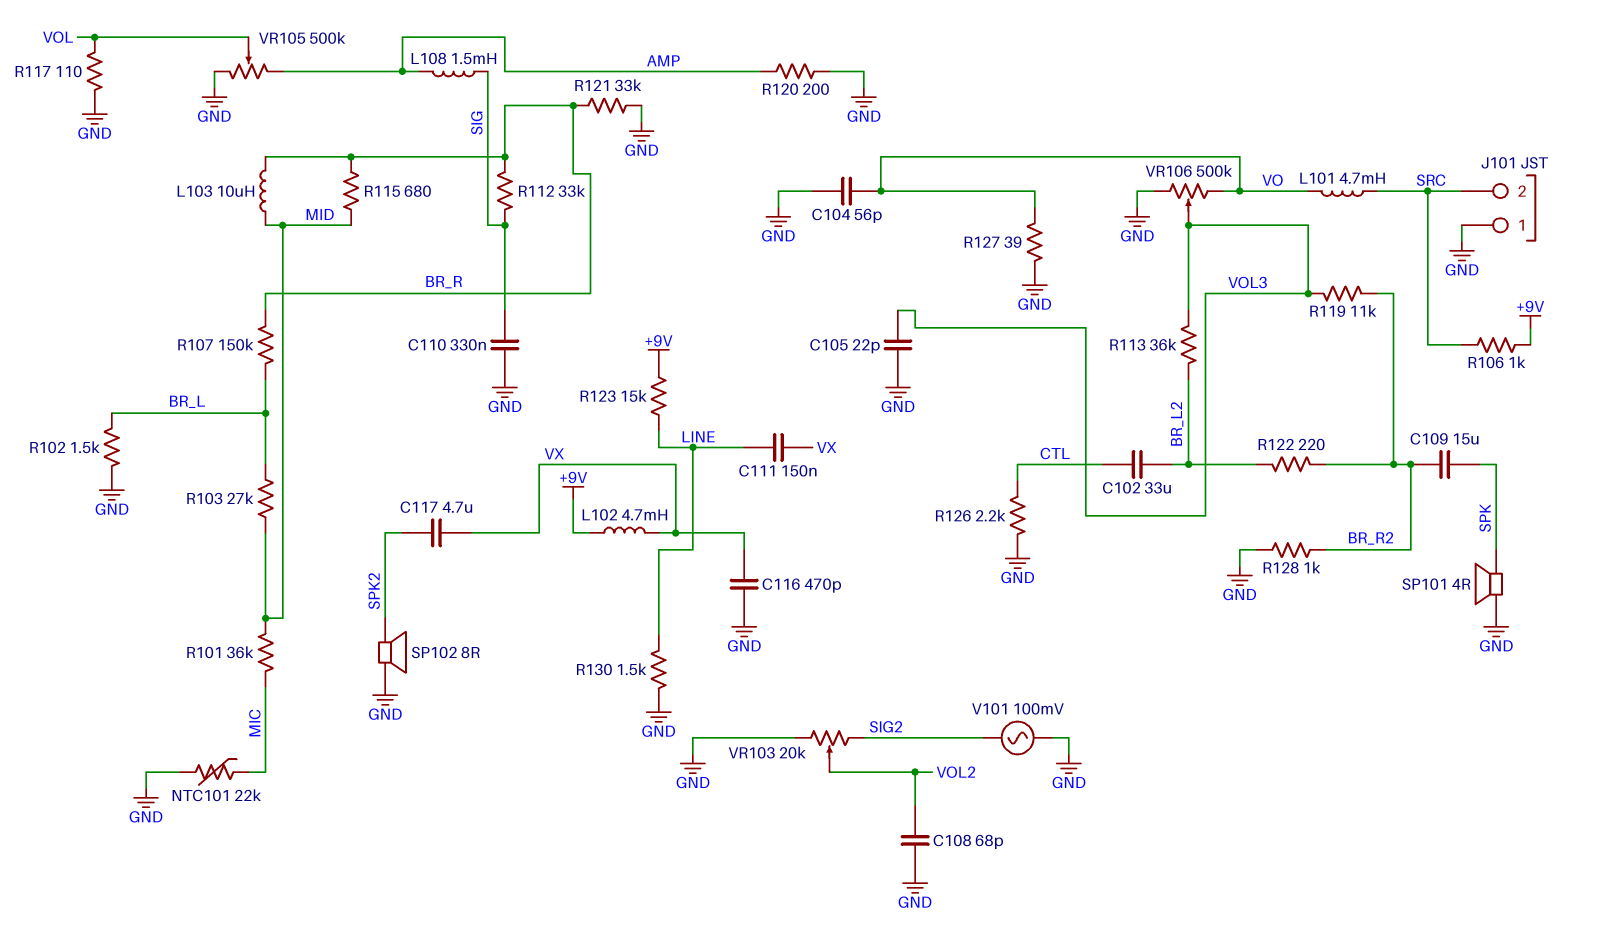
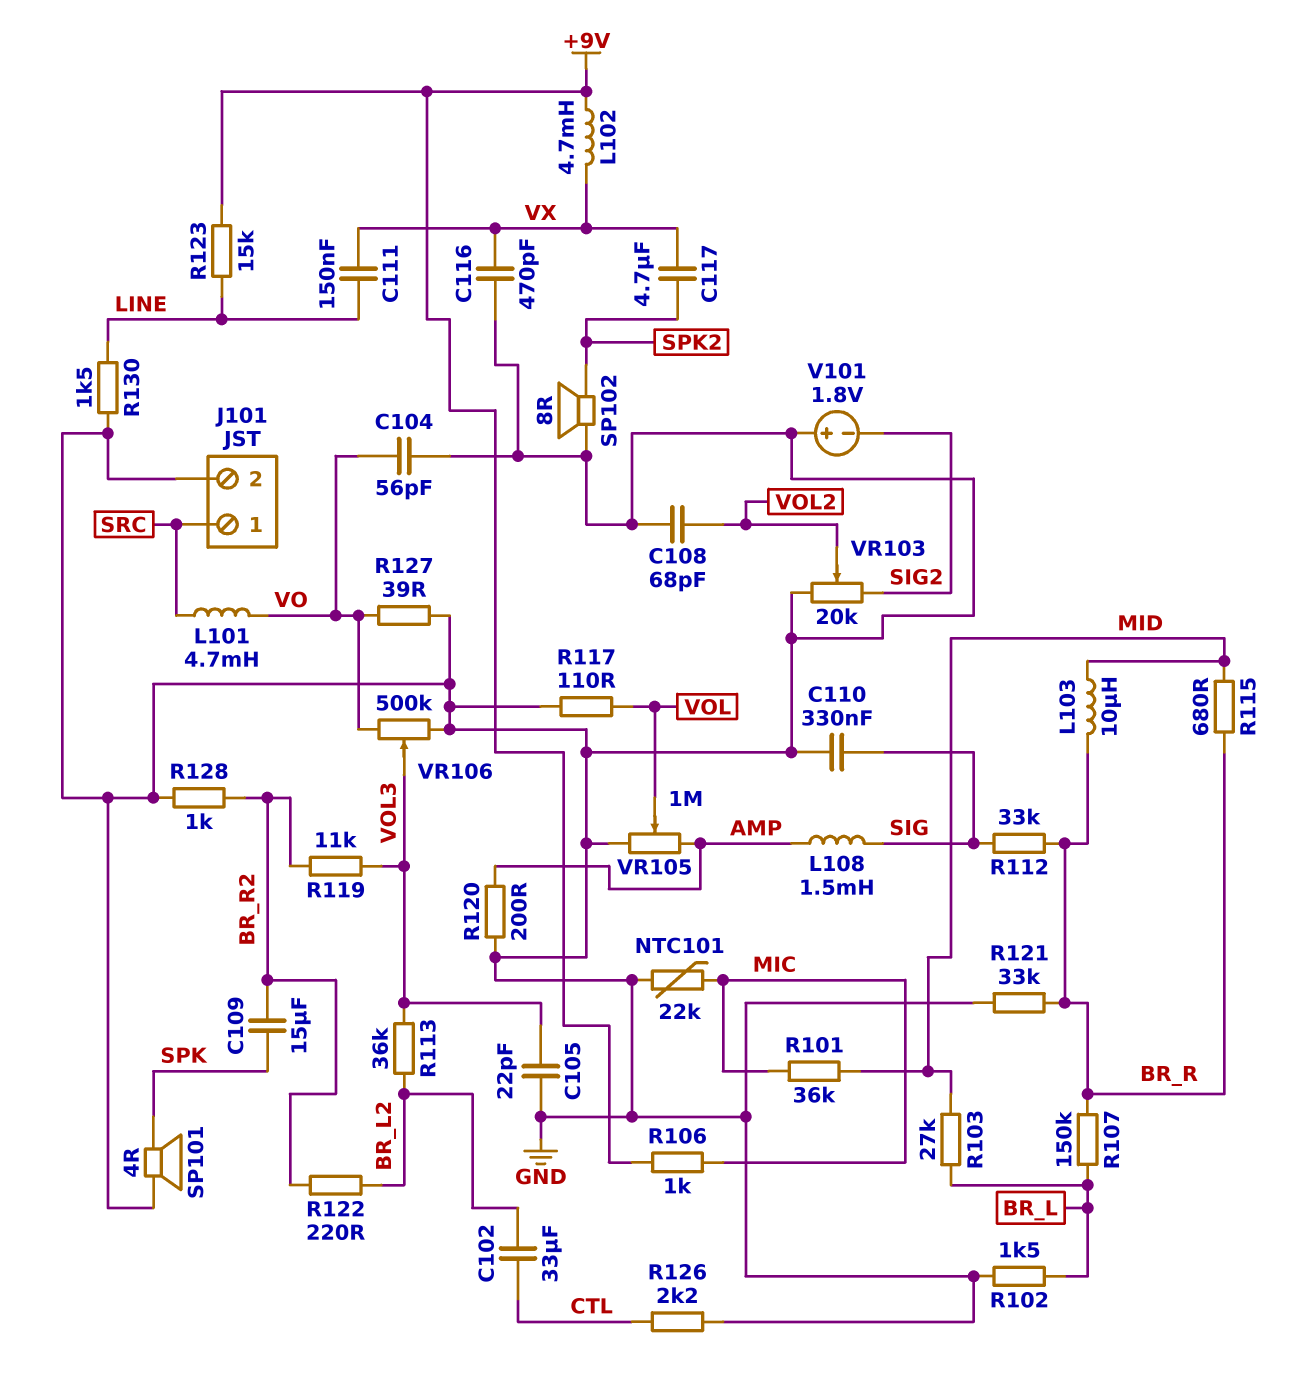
J101 pin 1: GND -> SRC
J101 pin 2: SRC -> GND
R106: 1k (+9V, SRC) -> 1k (+9V, MIC)
V101: AC 100mV (GND, SIG2) -> 1.8V (plus GND, minus SIG2)
VR105: 500k (AMP, GND, wiper VOL) -> 1M (AMP, GND, wiper VOL)

